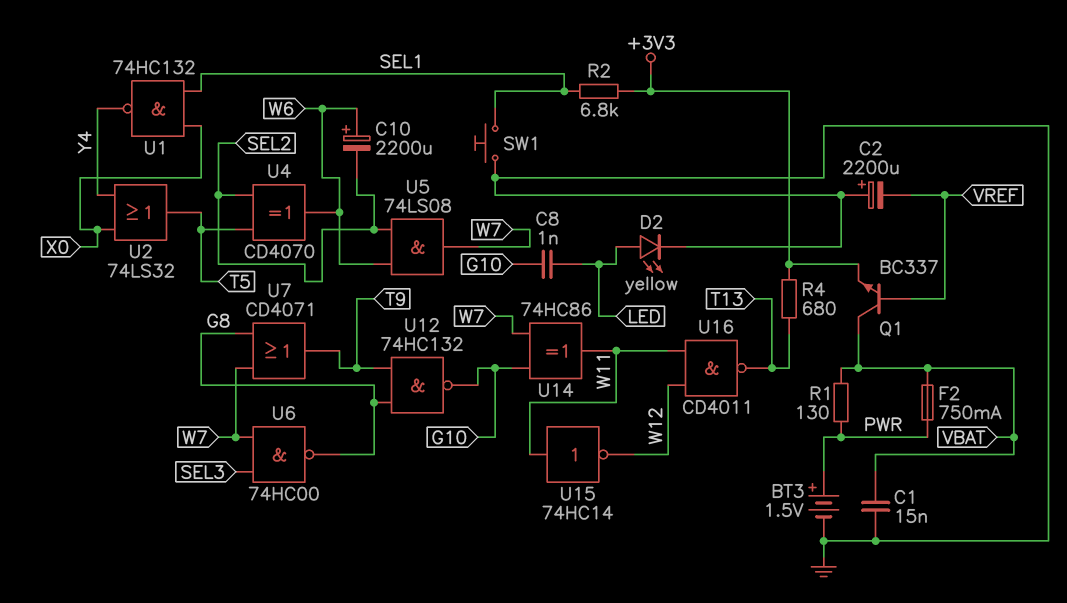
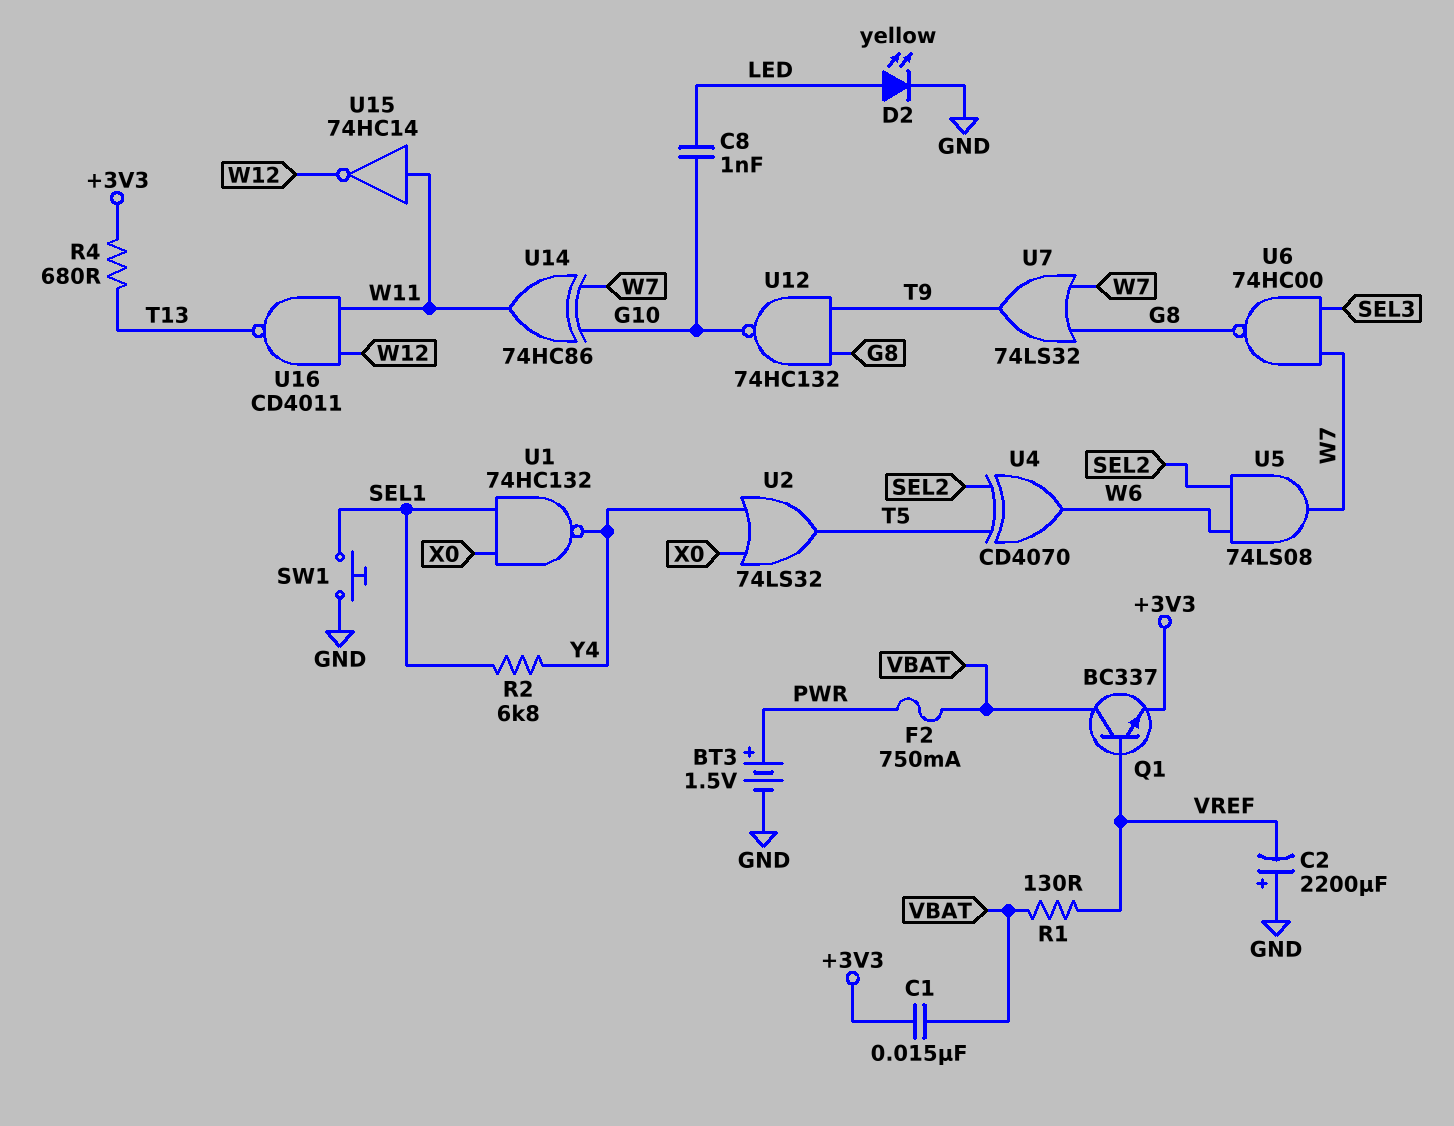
C1: 15nF (GND, VBAT) -> 15nF (+3V3, VBAT)
C10: 2200uF (plus W6, minus SEL2) -> none
R1: 130 (PWR, VBAT) -> 130 (VBAT, VREF)
R2: 6.8k (+3V3, SEL1) -> 6.8k (SEL1, Y4)
U7: OR CD4071 (in G8, in W7, out T9) -> OR 74LS32 (in G8, in W7, out T9)

